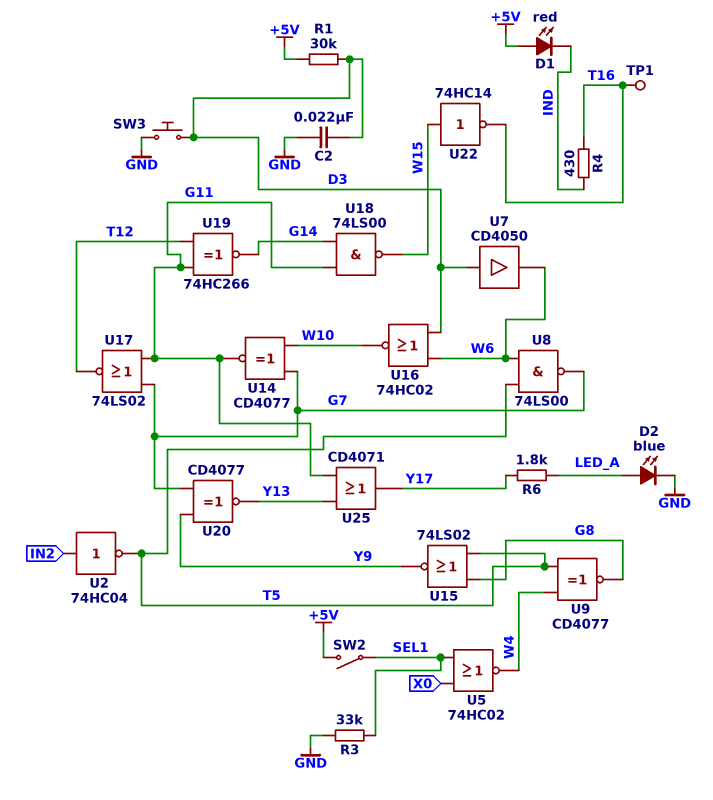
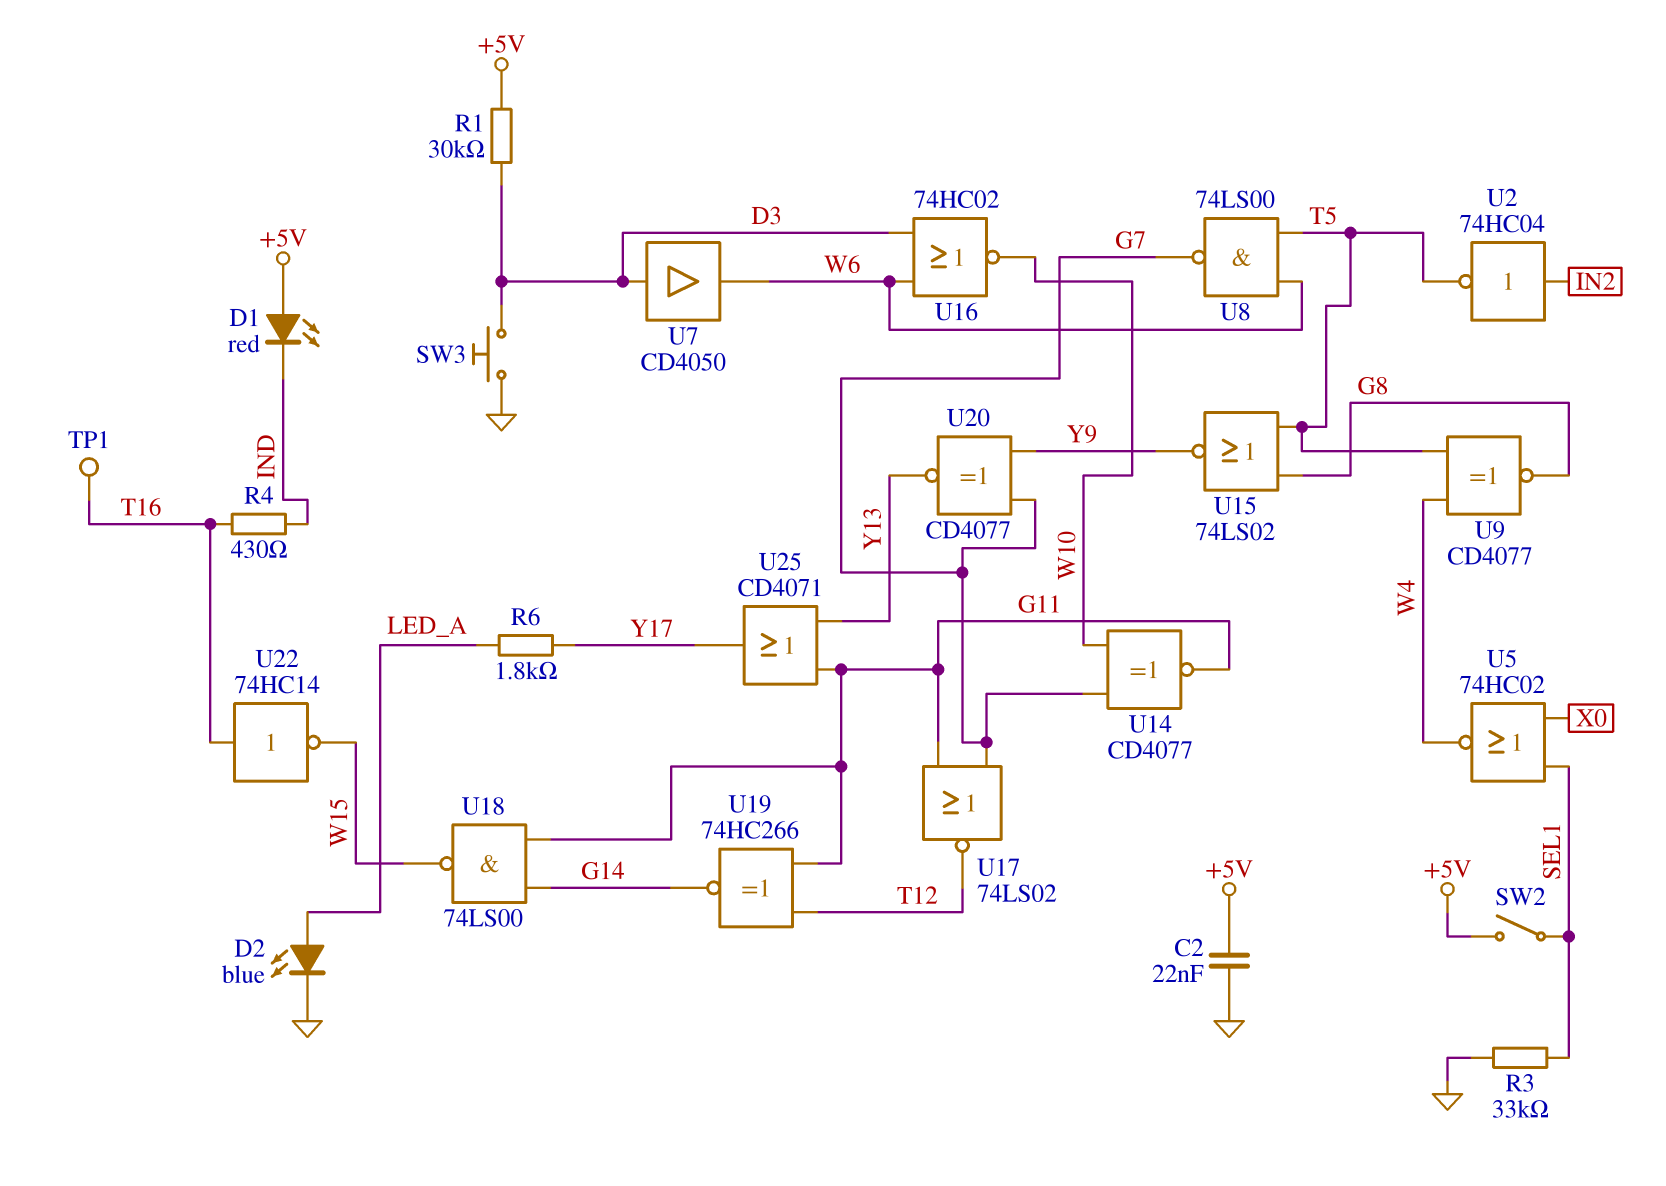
C2: 22nF (D3, GND) -> 22nF (+5V, GND)
U22: NOT 74HC14 (in W15, out T16) -> NOT 74HC14 (in T16, out W15)

